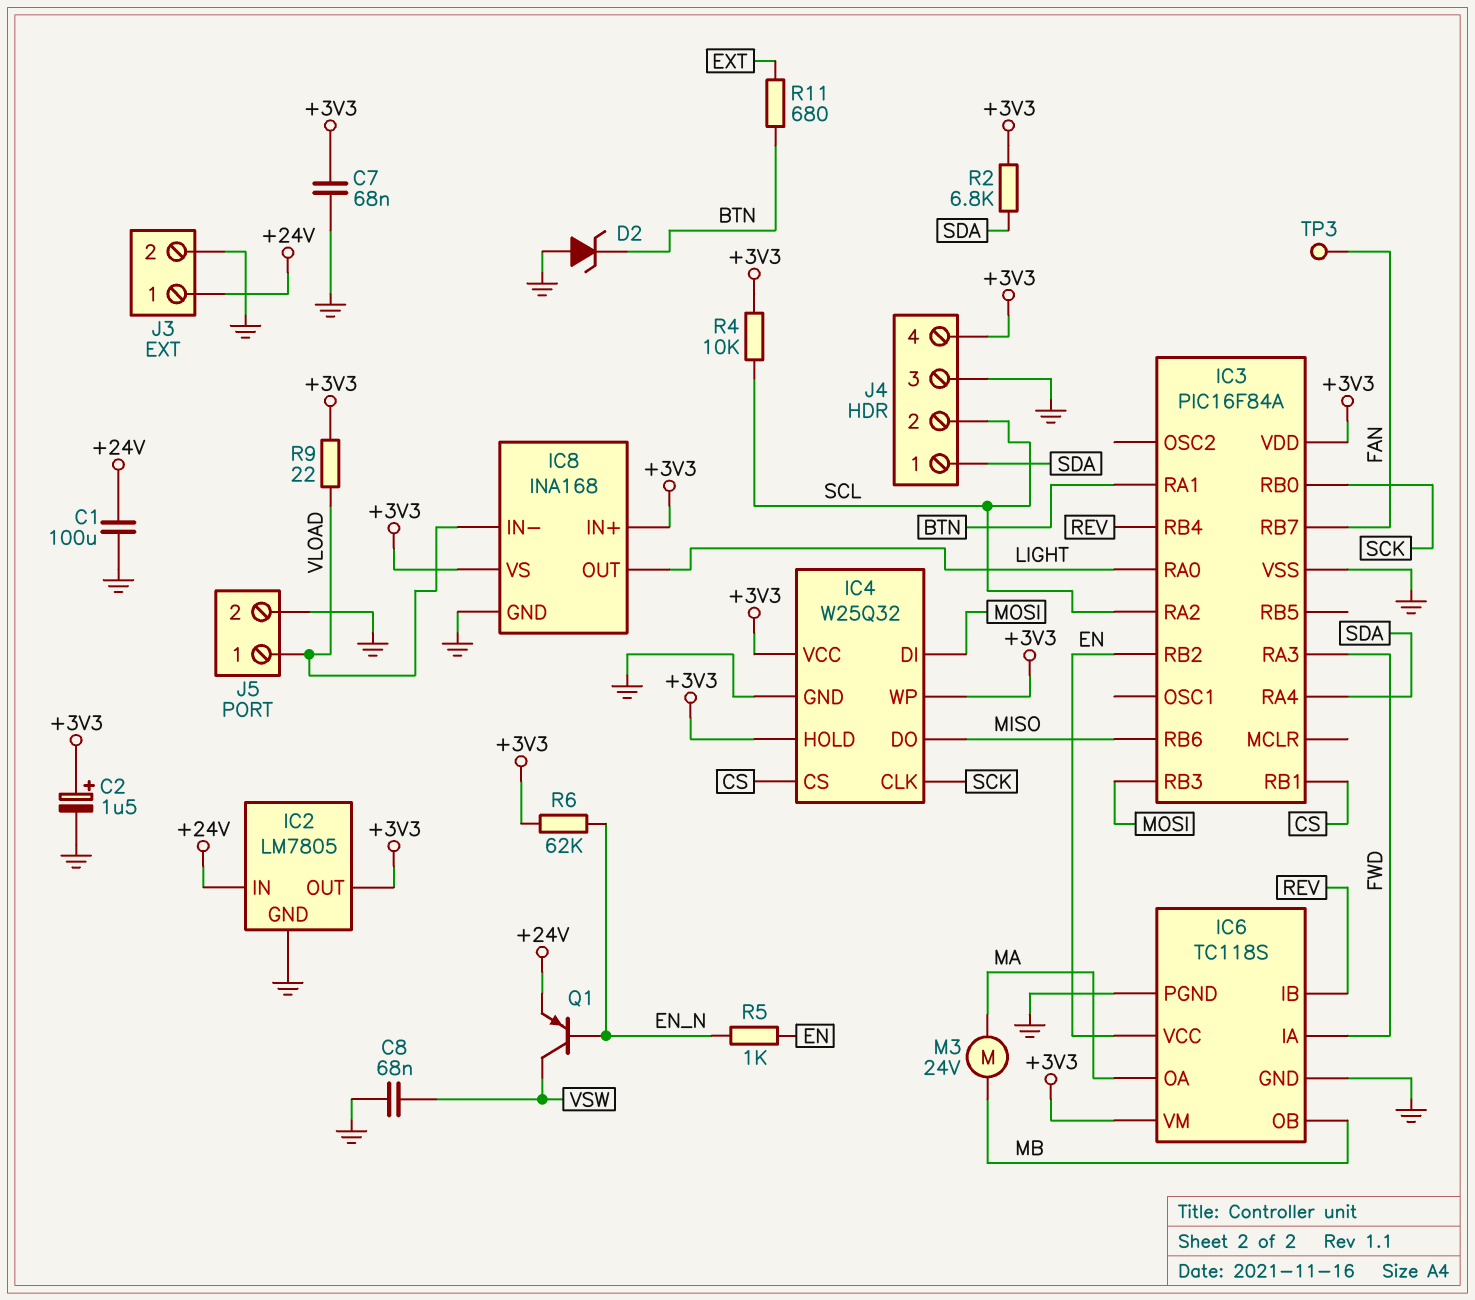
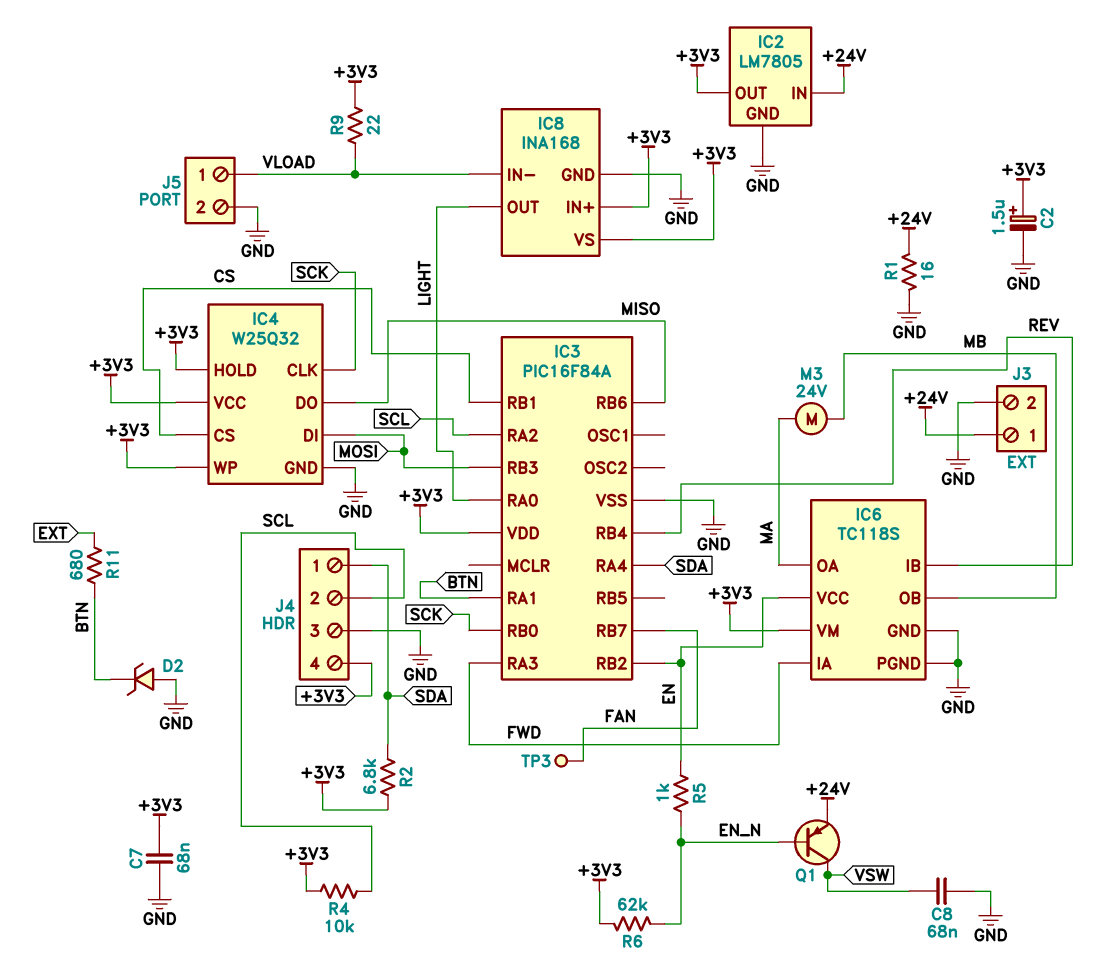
C1: 100uF (+24V, GND) -> none
R1: none -> 16 (+24V, GND)

